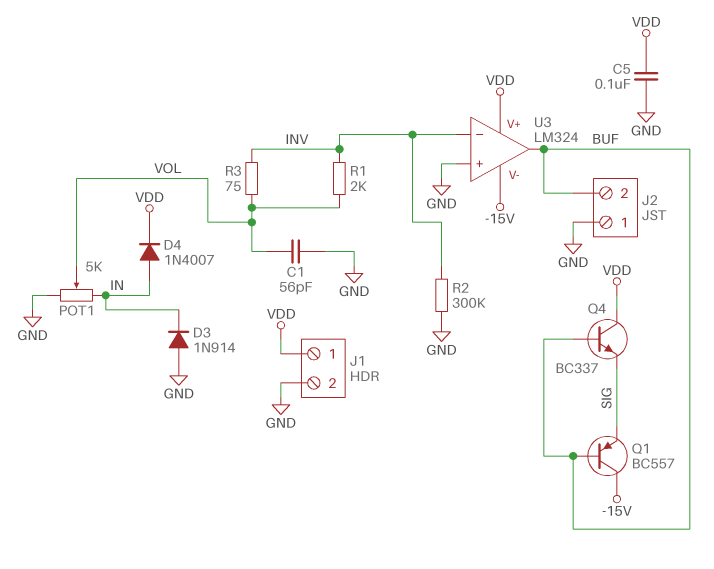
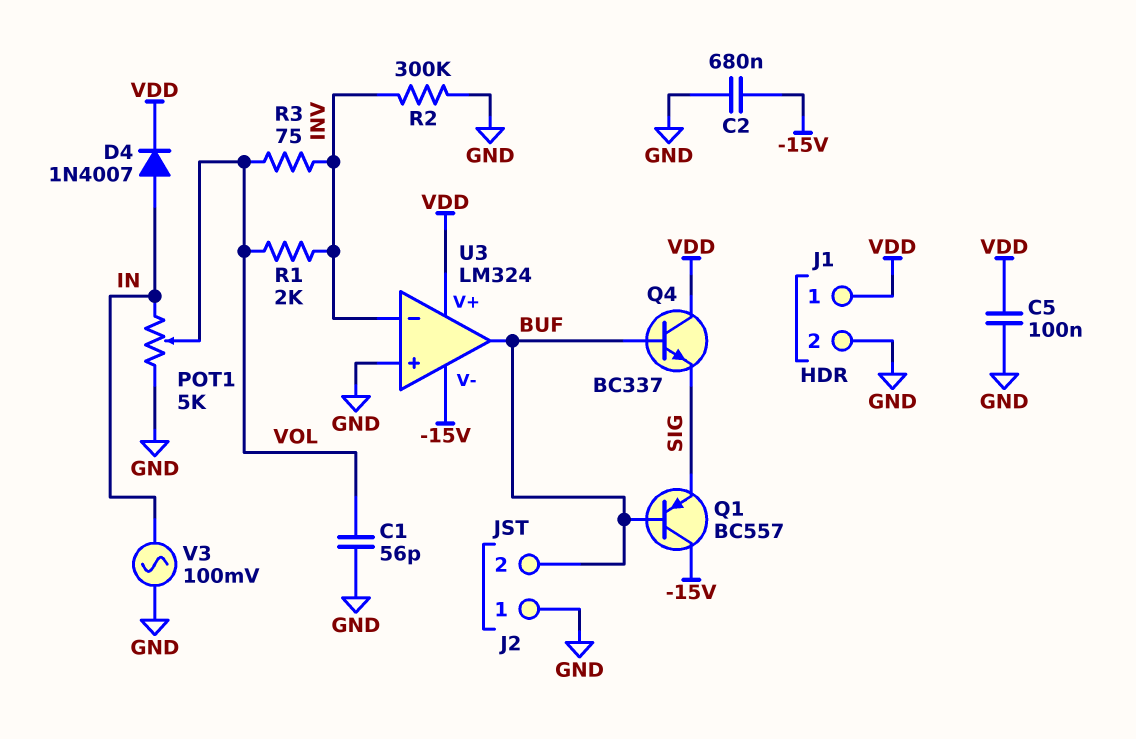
C2: none -> 680nF (-15V, GND)
D3: diode 1N914 (A GND, K IN) -> none
V3: none -> AC 100mV (GND, IN)

